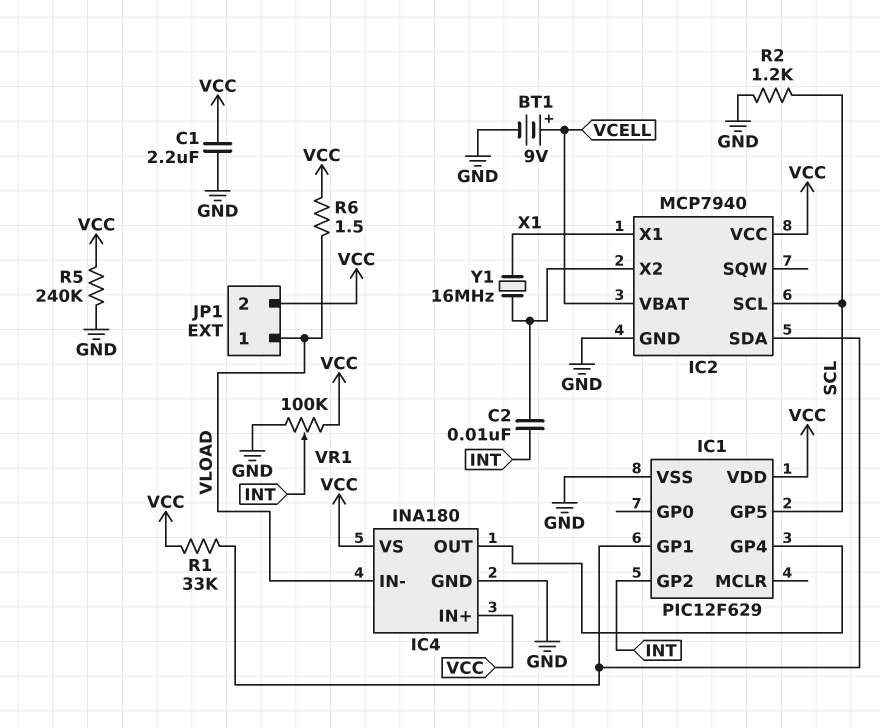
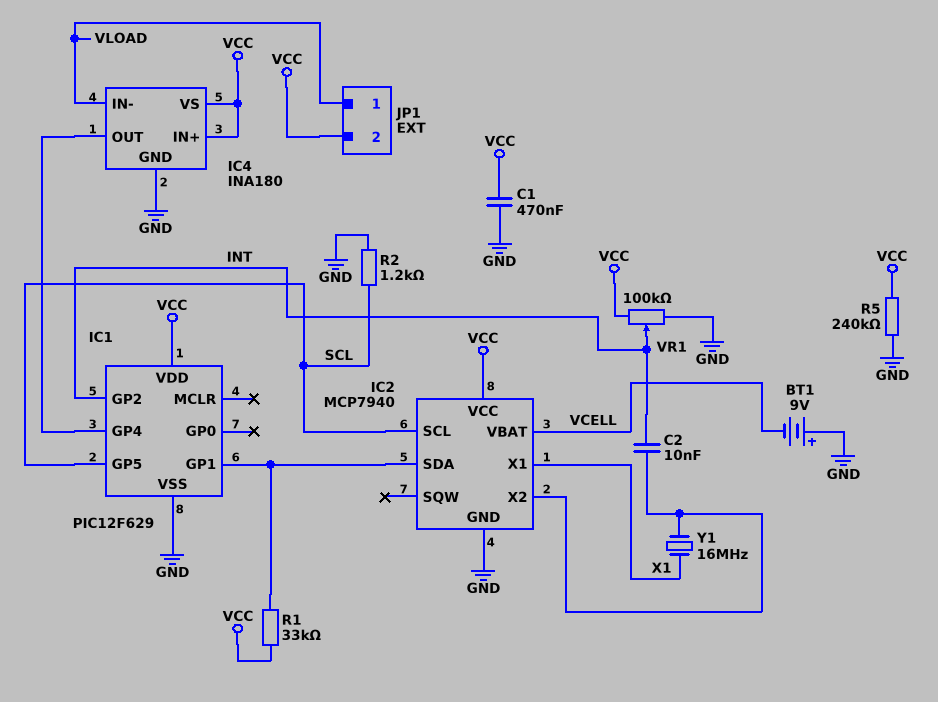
BT1: 9V (plus VCELL, minus GND) -> 9V (plus GND, minus VCELL)
C1: 2.2uF (GND, VCC) -> 470nF (GND, VCC)
R6: 1.5 (VCC, VLOAD) -> none

